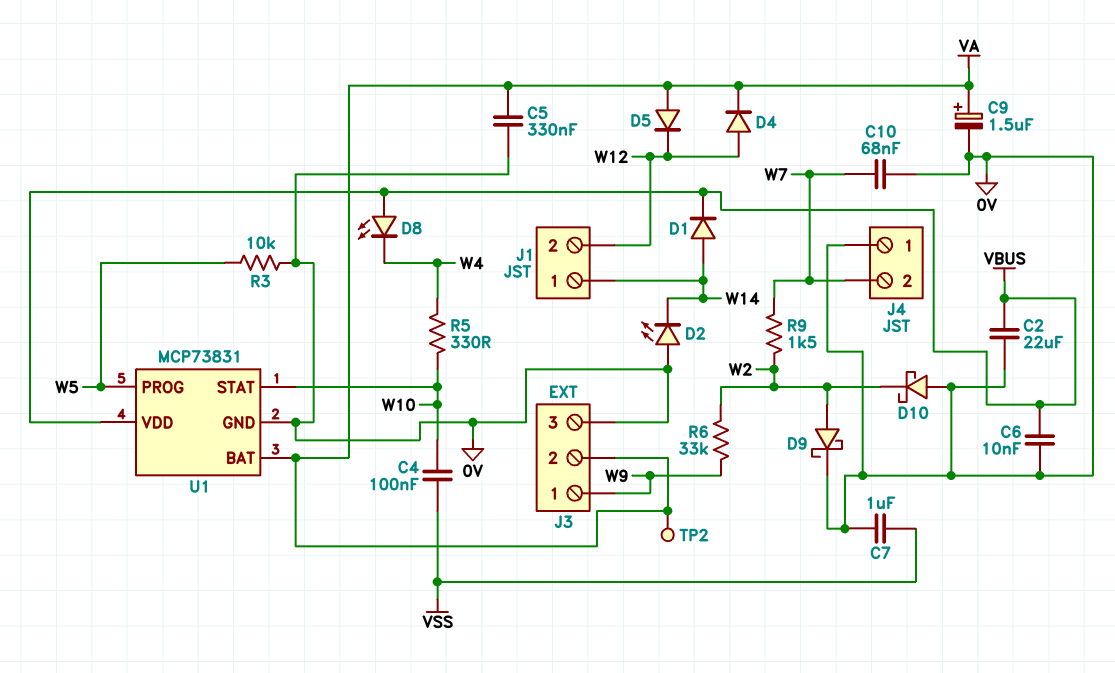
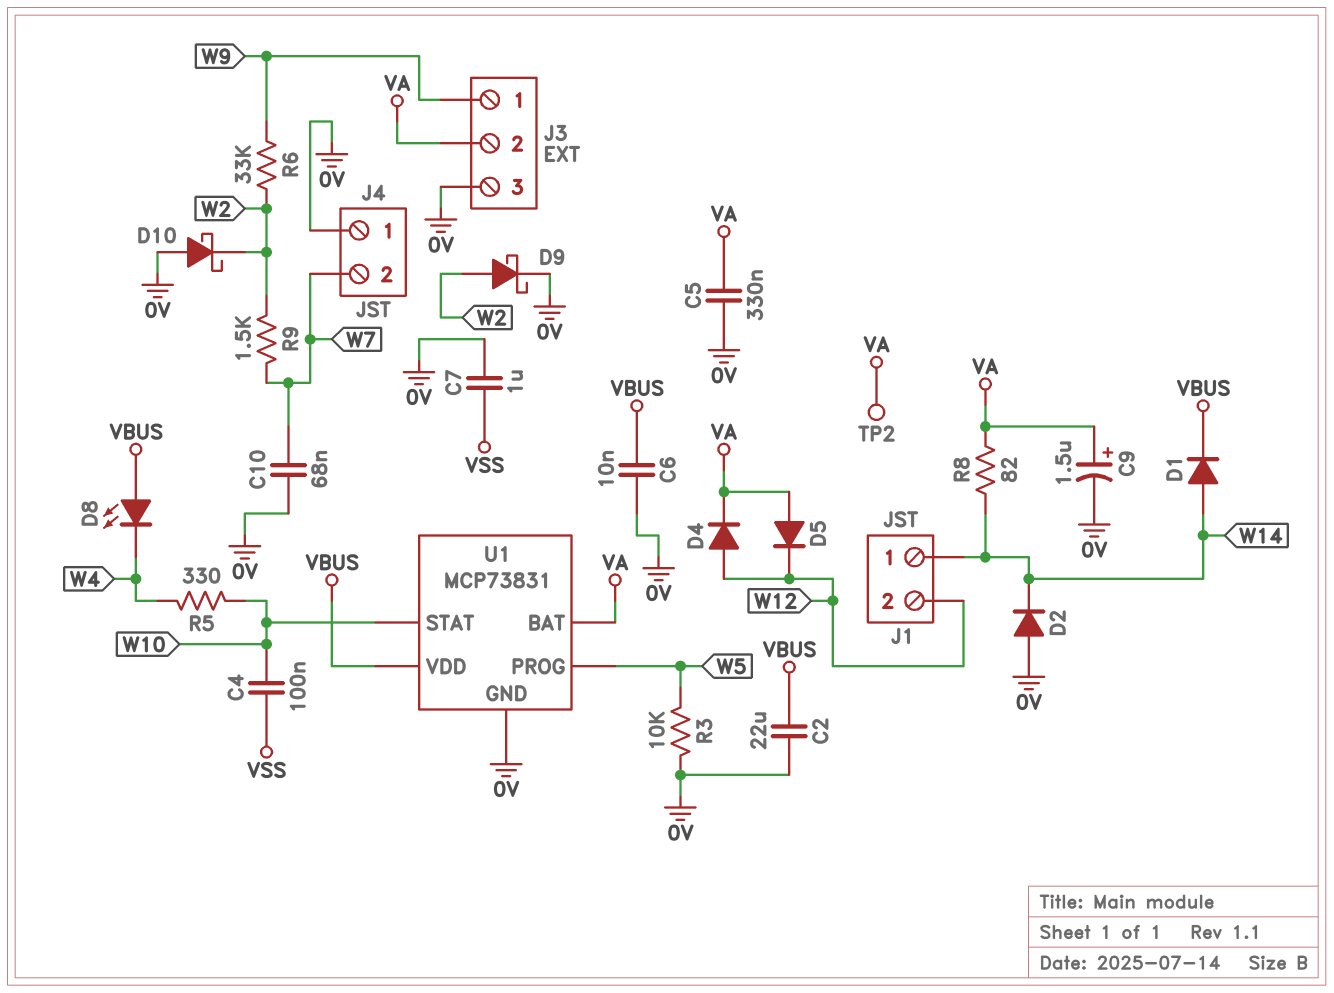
D2: LED (A 0V, K W14) -> diode (A 0V, K W14)
R8: none -> 82 (VA, W14)

